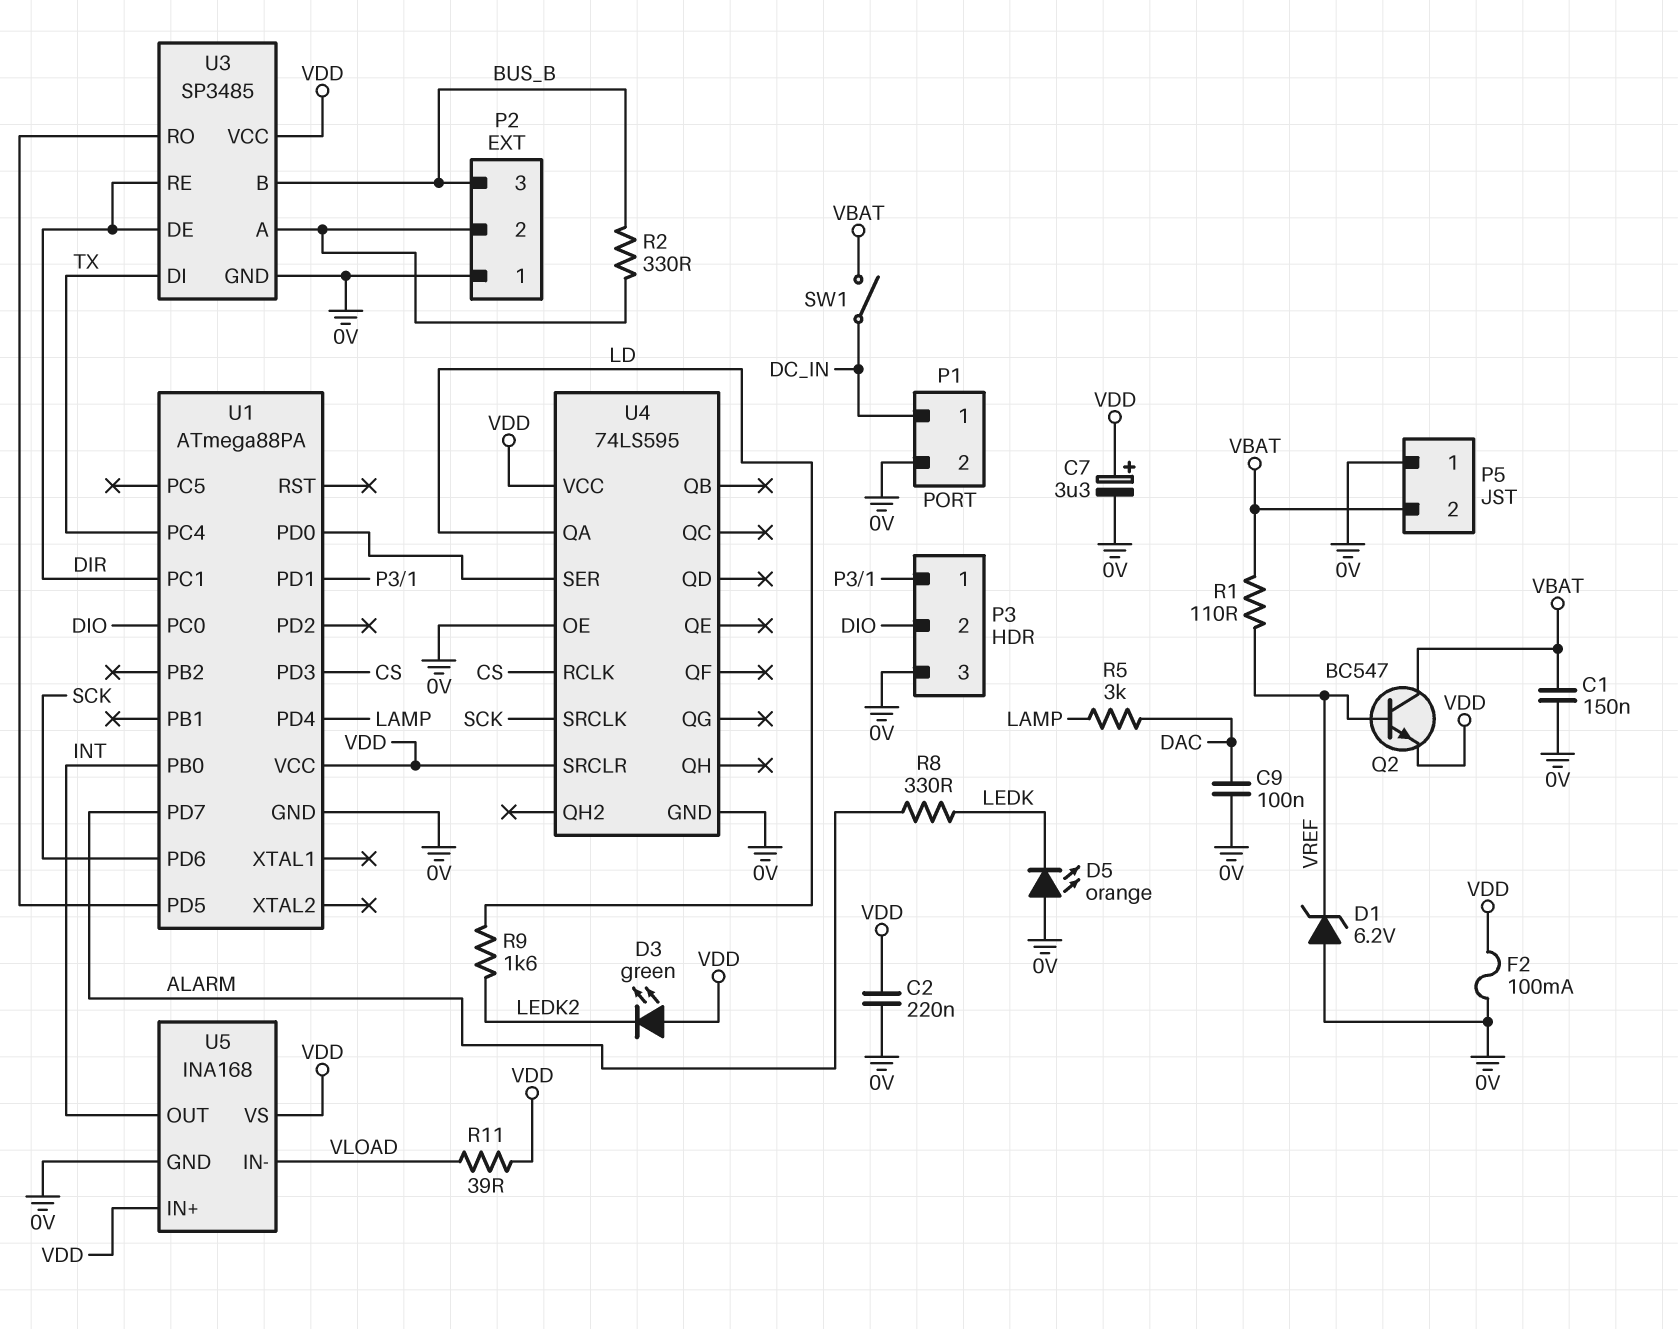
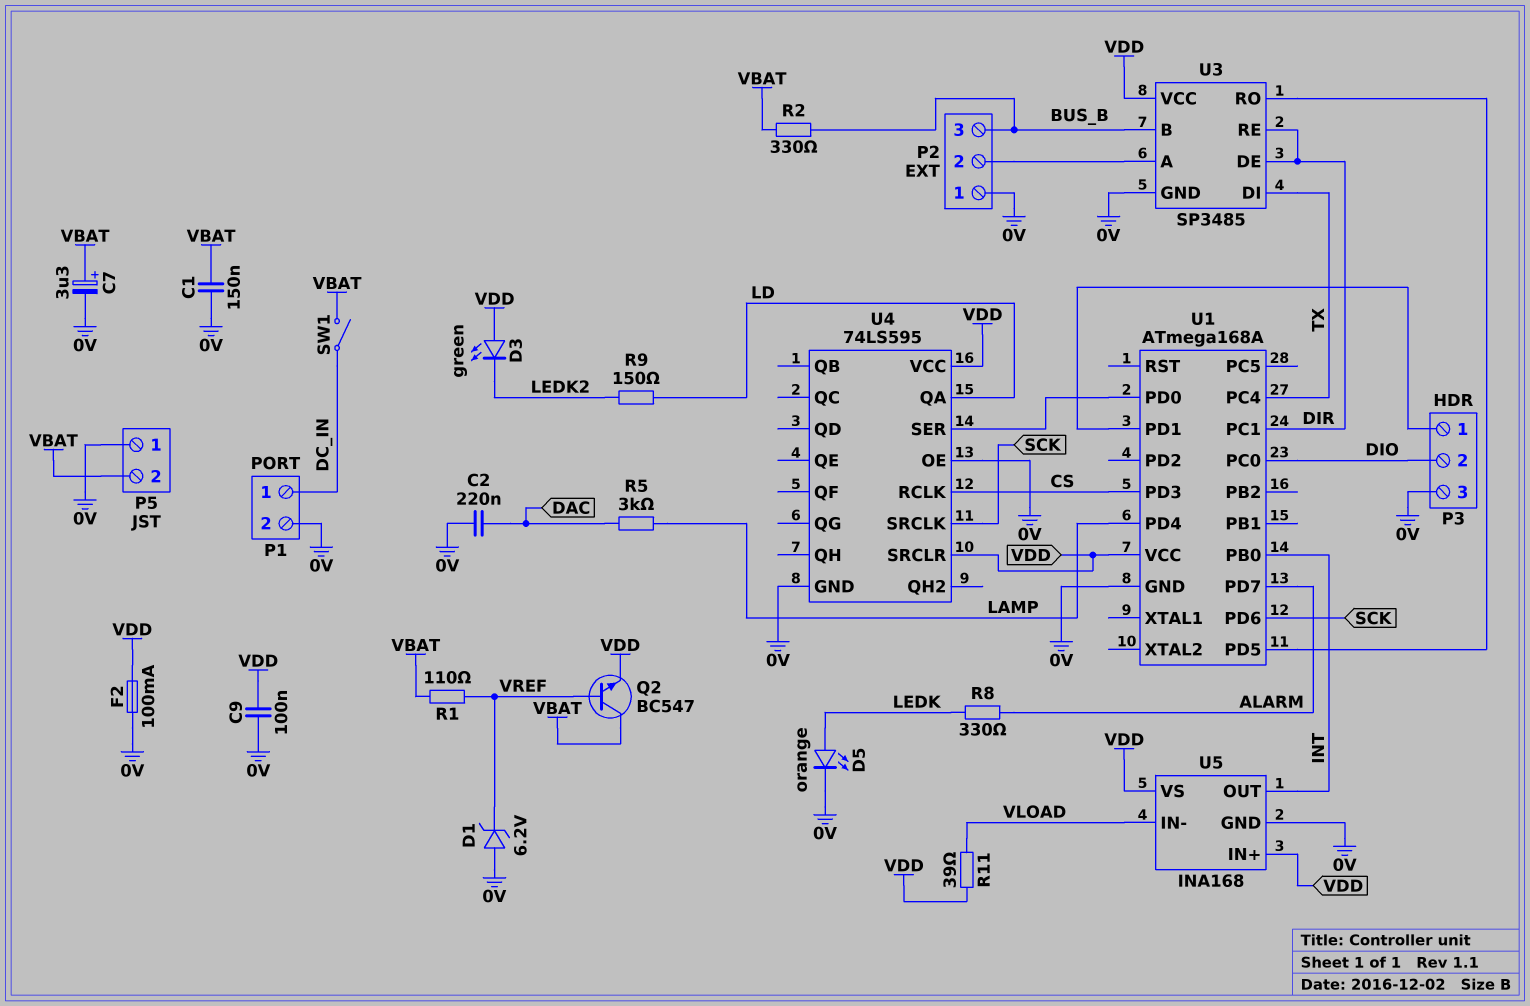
C2: 220nF (0V, VDD) -> 220nF (0V, DAC)
C7: 3.3uF (plus VDD, minus 0V) -> 3.3uF (plus VBAT, minus 0V)
C9: 100nF (0V, DAC) -> 100nF (0V, VDD)
D5: LED orange (A 0V, K LEDK) -> LED orange (A LEDK, K 0V)
R2: 330 (BUS_B, P2/2) -> 330 (BUS_B, VBAT)
R9: 1.6k (LD, LEDK2) -> 150 (LD, LEDK2)
U1: ATmega88PA -> ATmega168A

